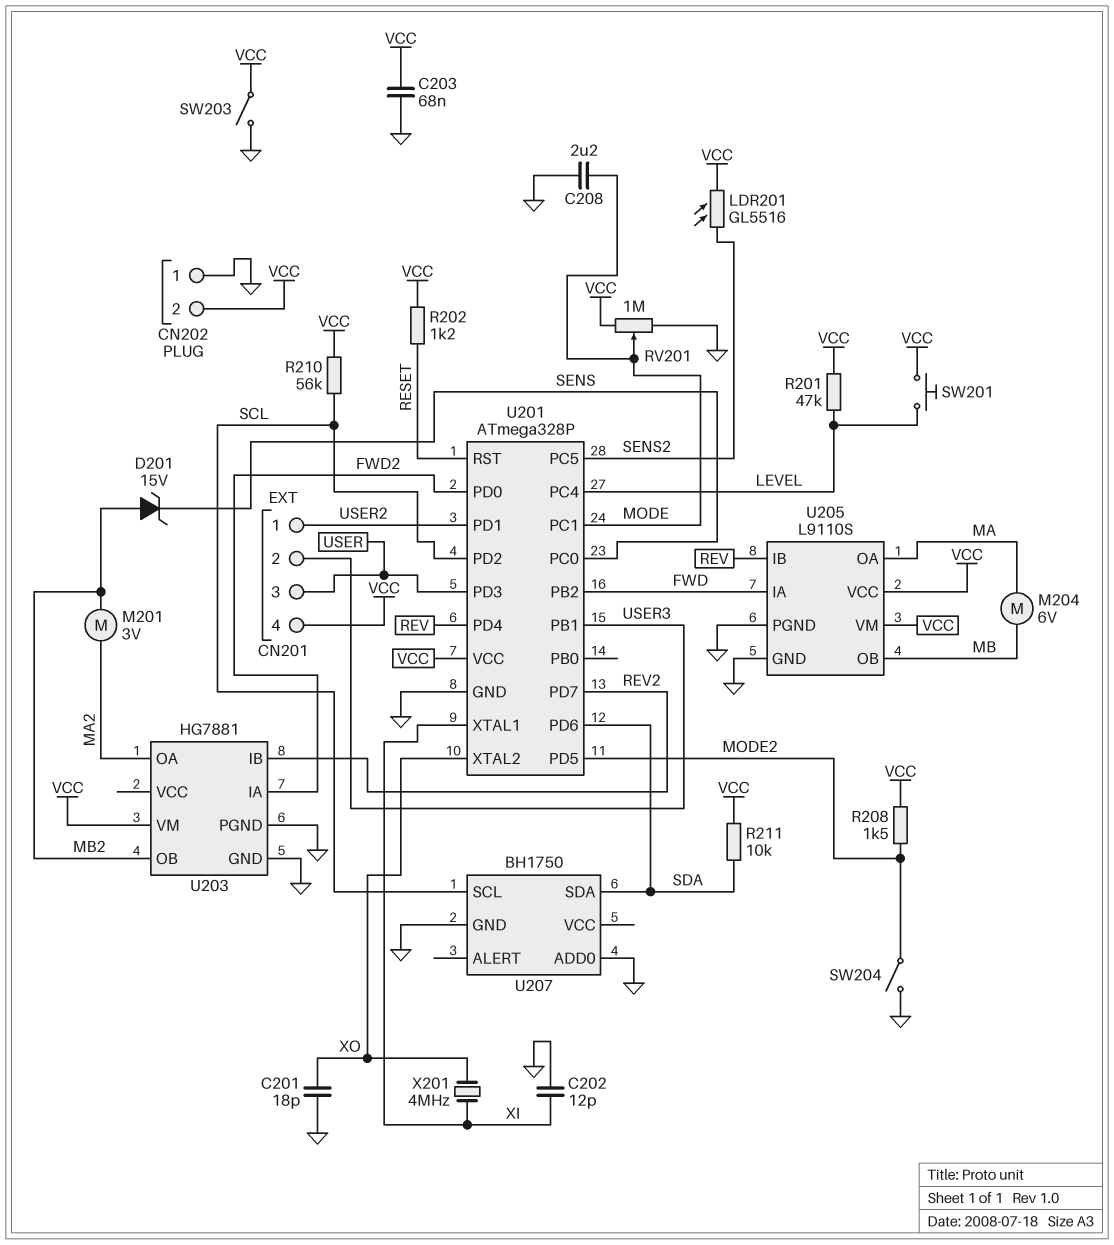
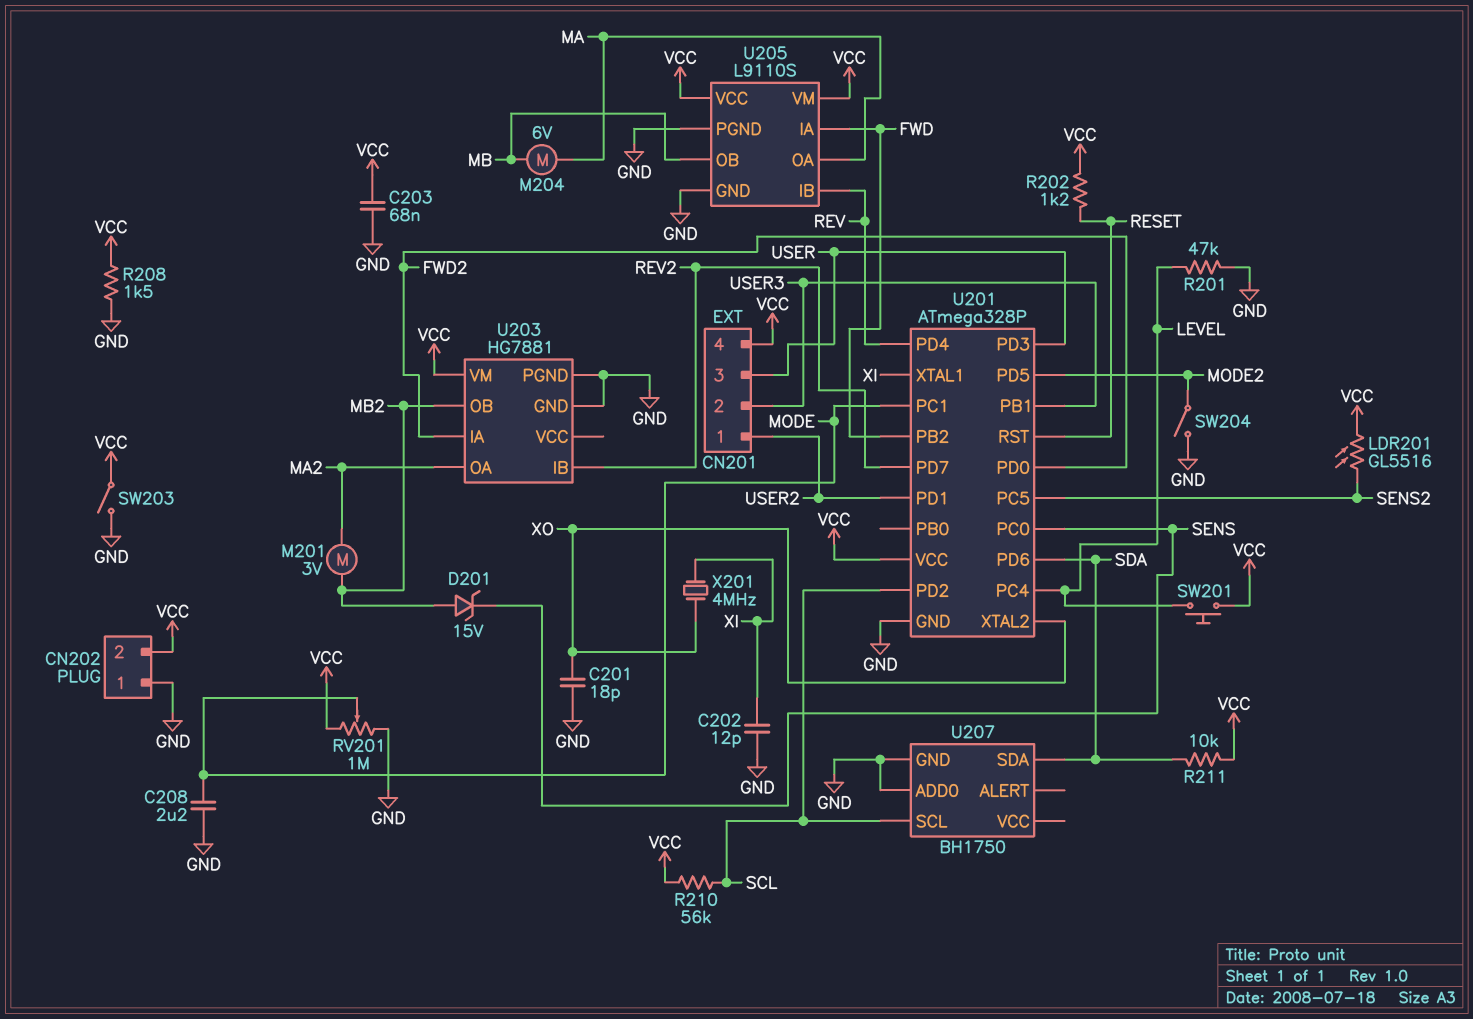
R201: 47k (LEVEL, VCC) -> 47k (GND, LEVEL)
R208: 1.5k (MODE2, VCC) -> 1.5k (GND, VCC)

